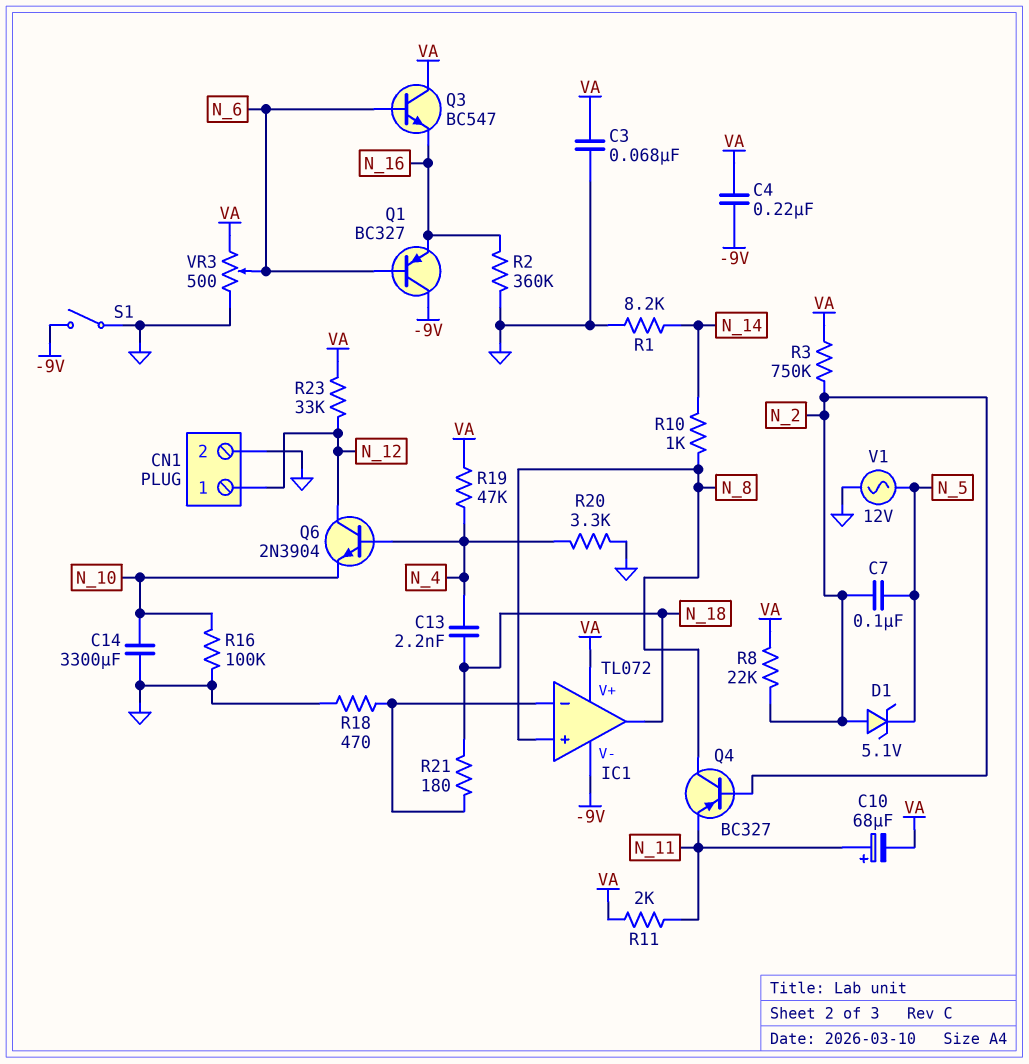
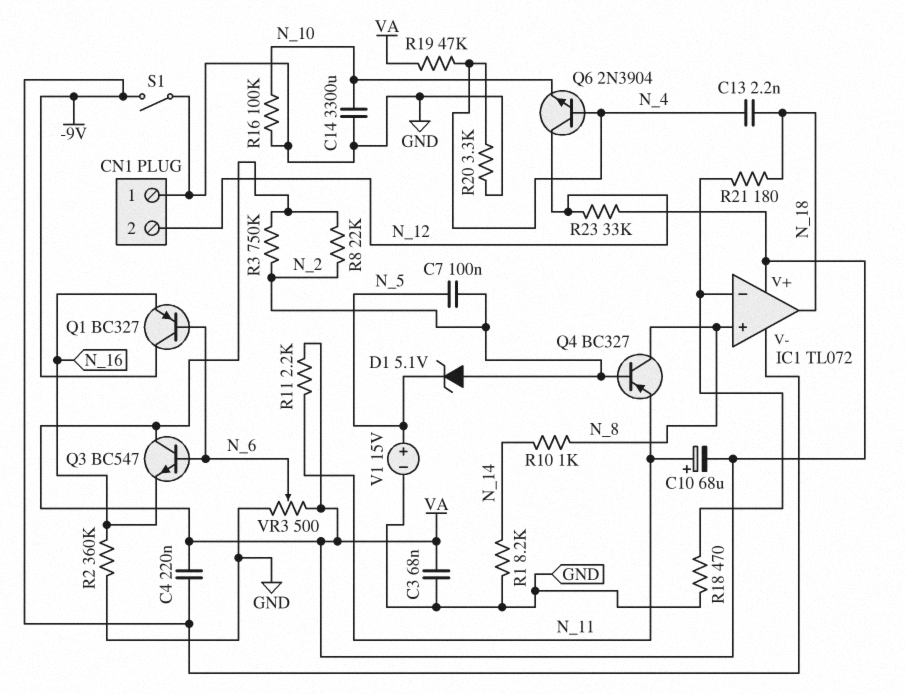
CN1 pin 1: N_12 -> GND
CN1 pin 2: GND -> N_12
R11: 2k (N_11, VA) -> 2.2k (N_11, VA)
V1: AC 12V (GND, N_5) -> 15V (plus N_5, minus GND)

